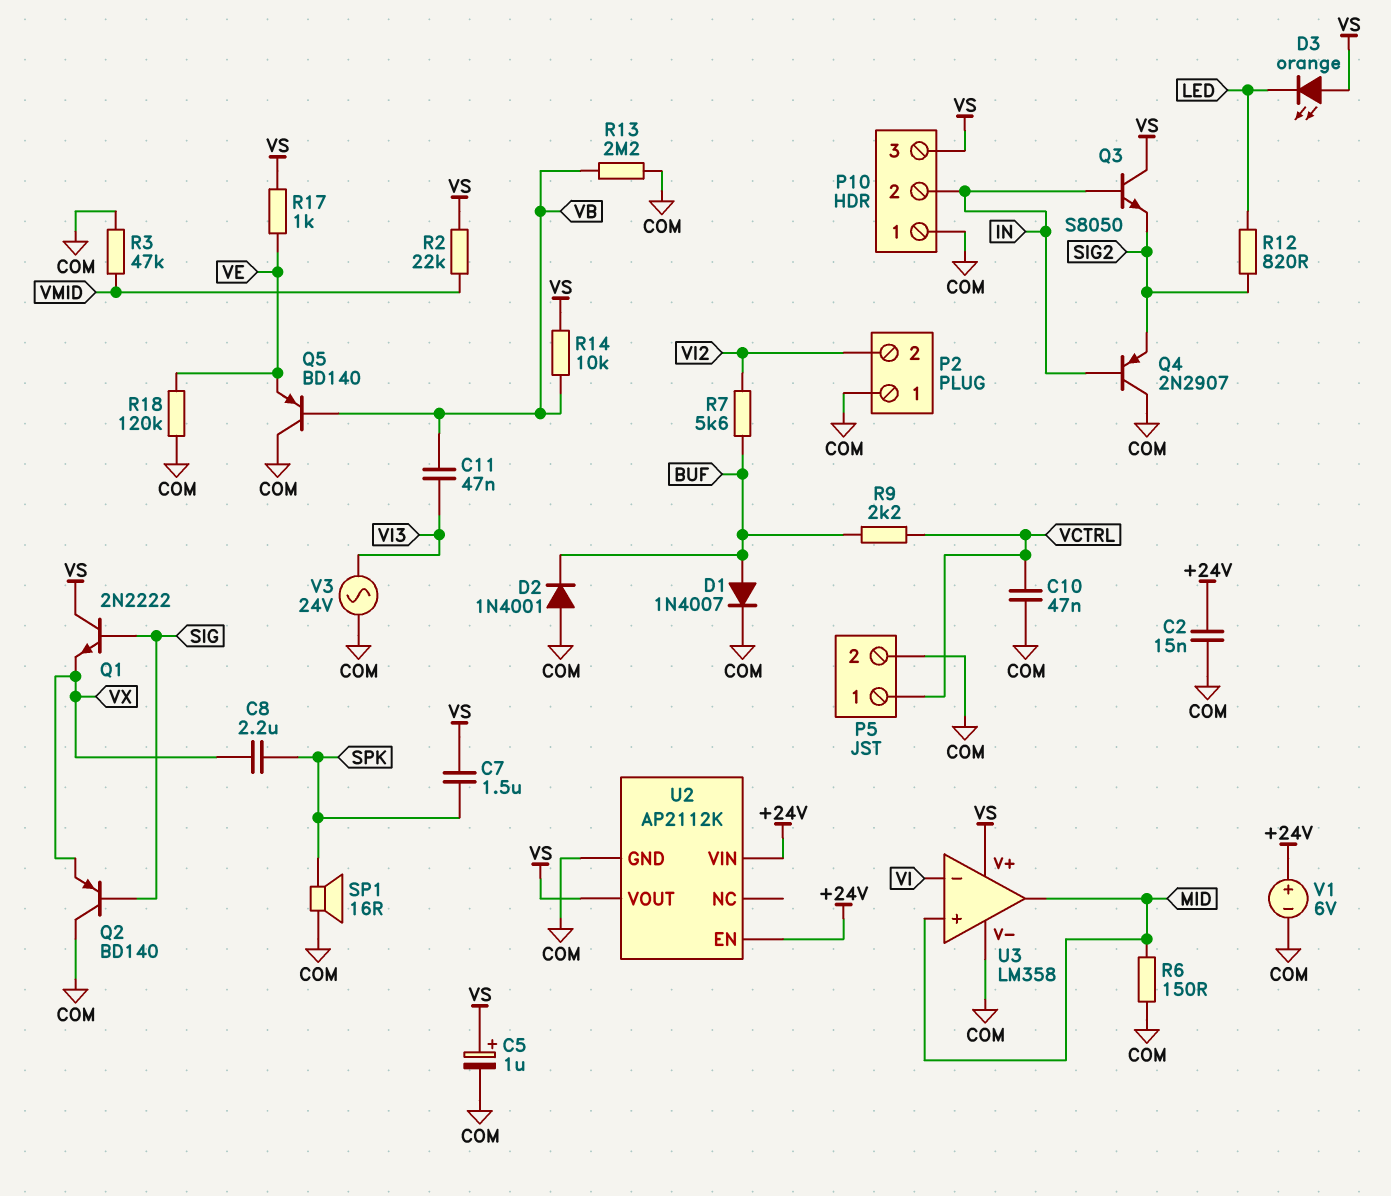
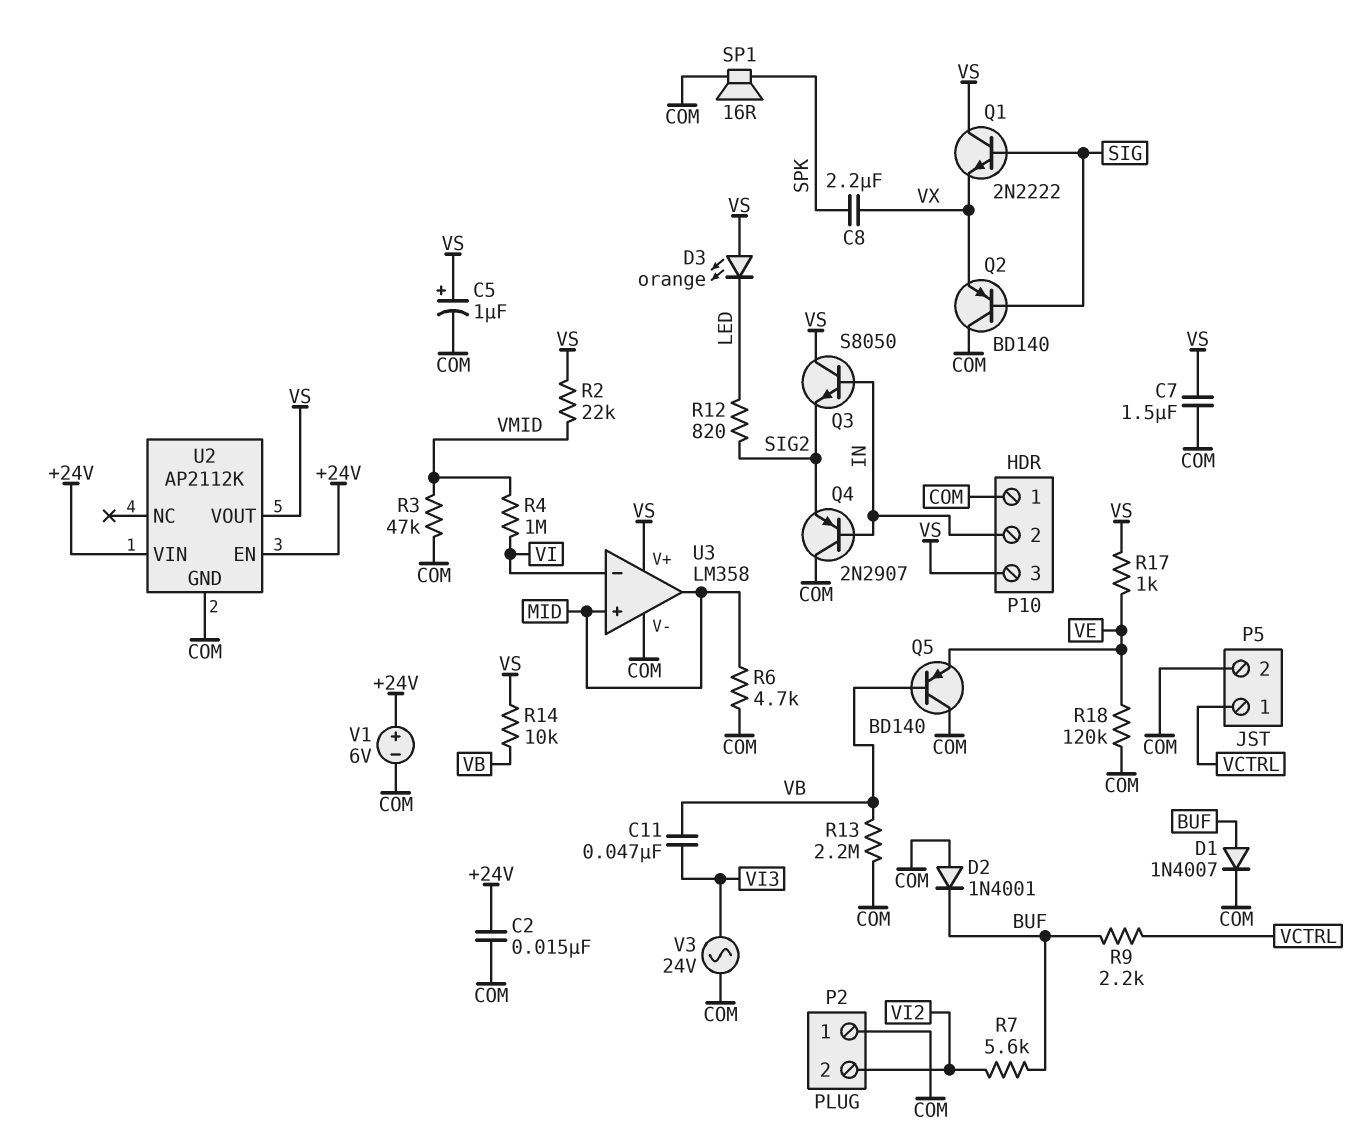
C7: 1.5uF (SPK, VS) -> 1.5uF (COM, VS)
C10: 47nF (COM, VCTRL) -> none
R4: none -> 1M (VI, VMID)
R6: 150 (COM, MID) -> 4.7k (COM, MID)

